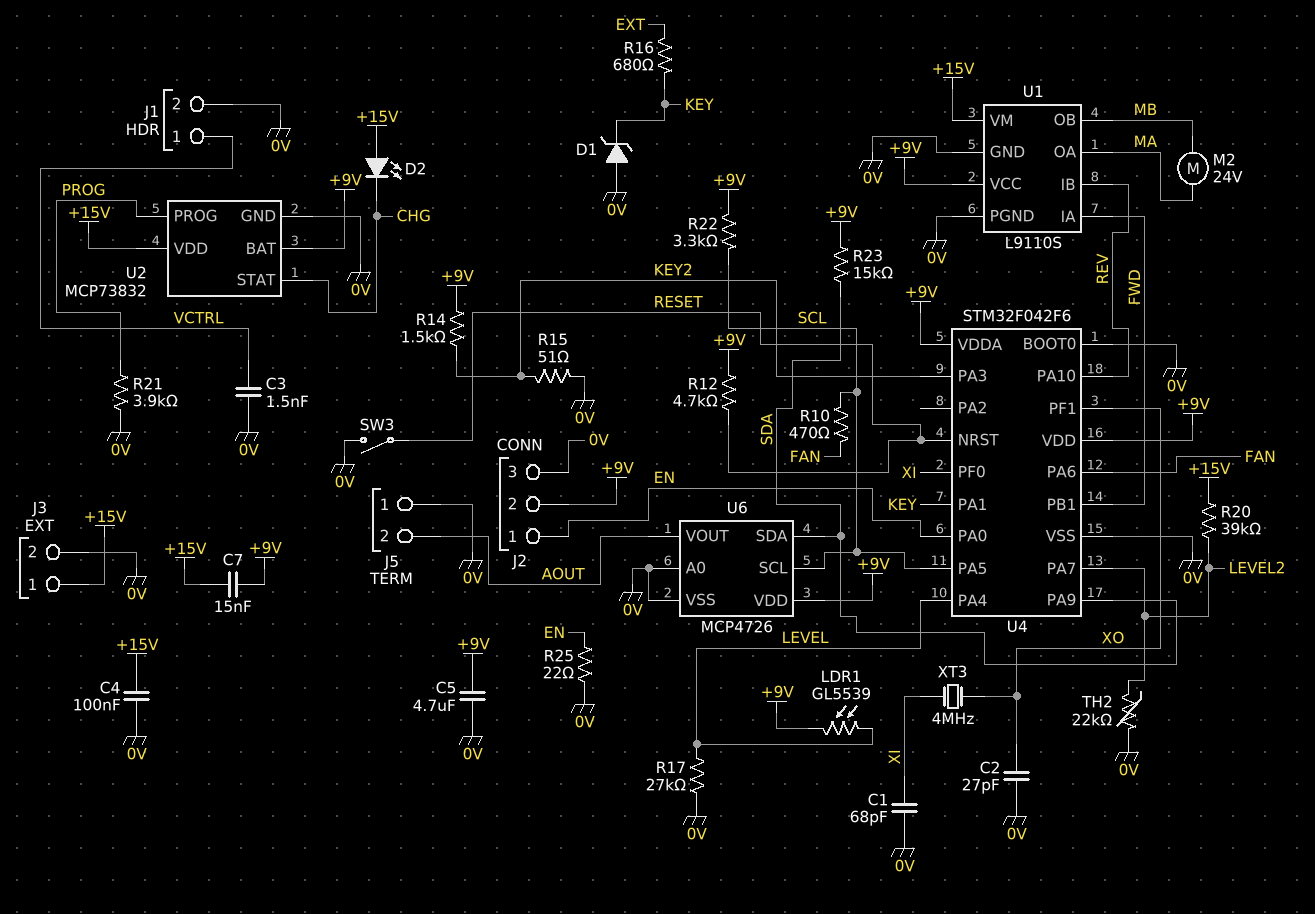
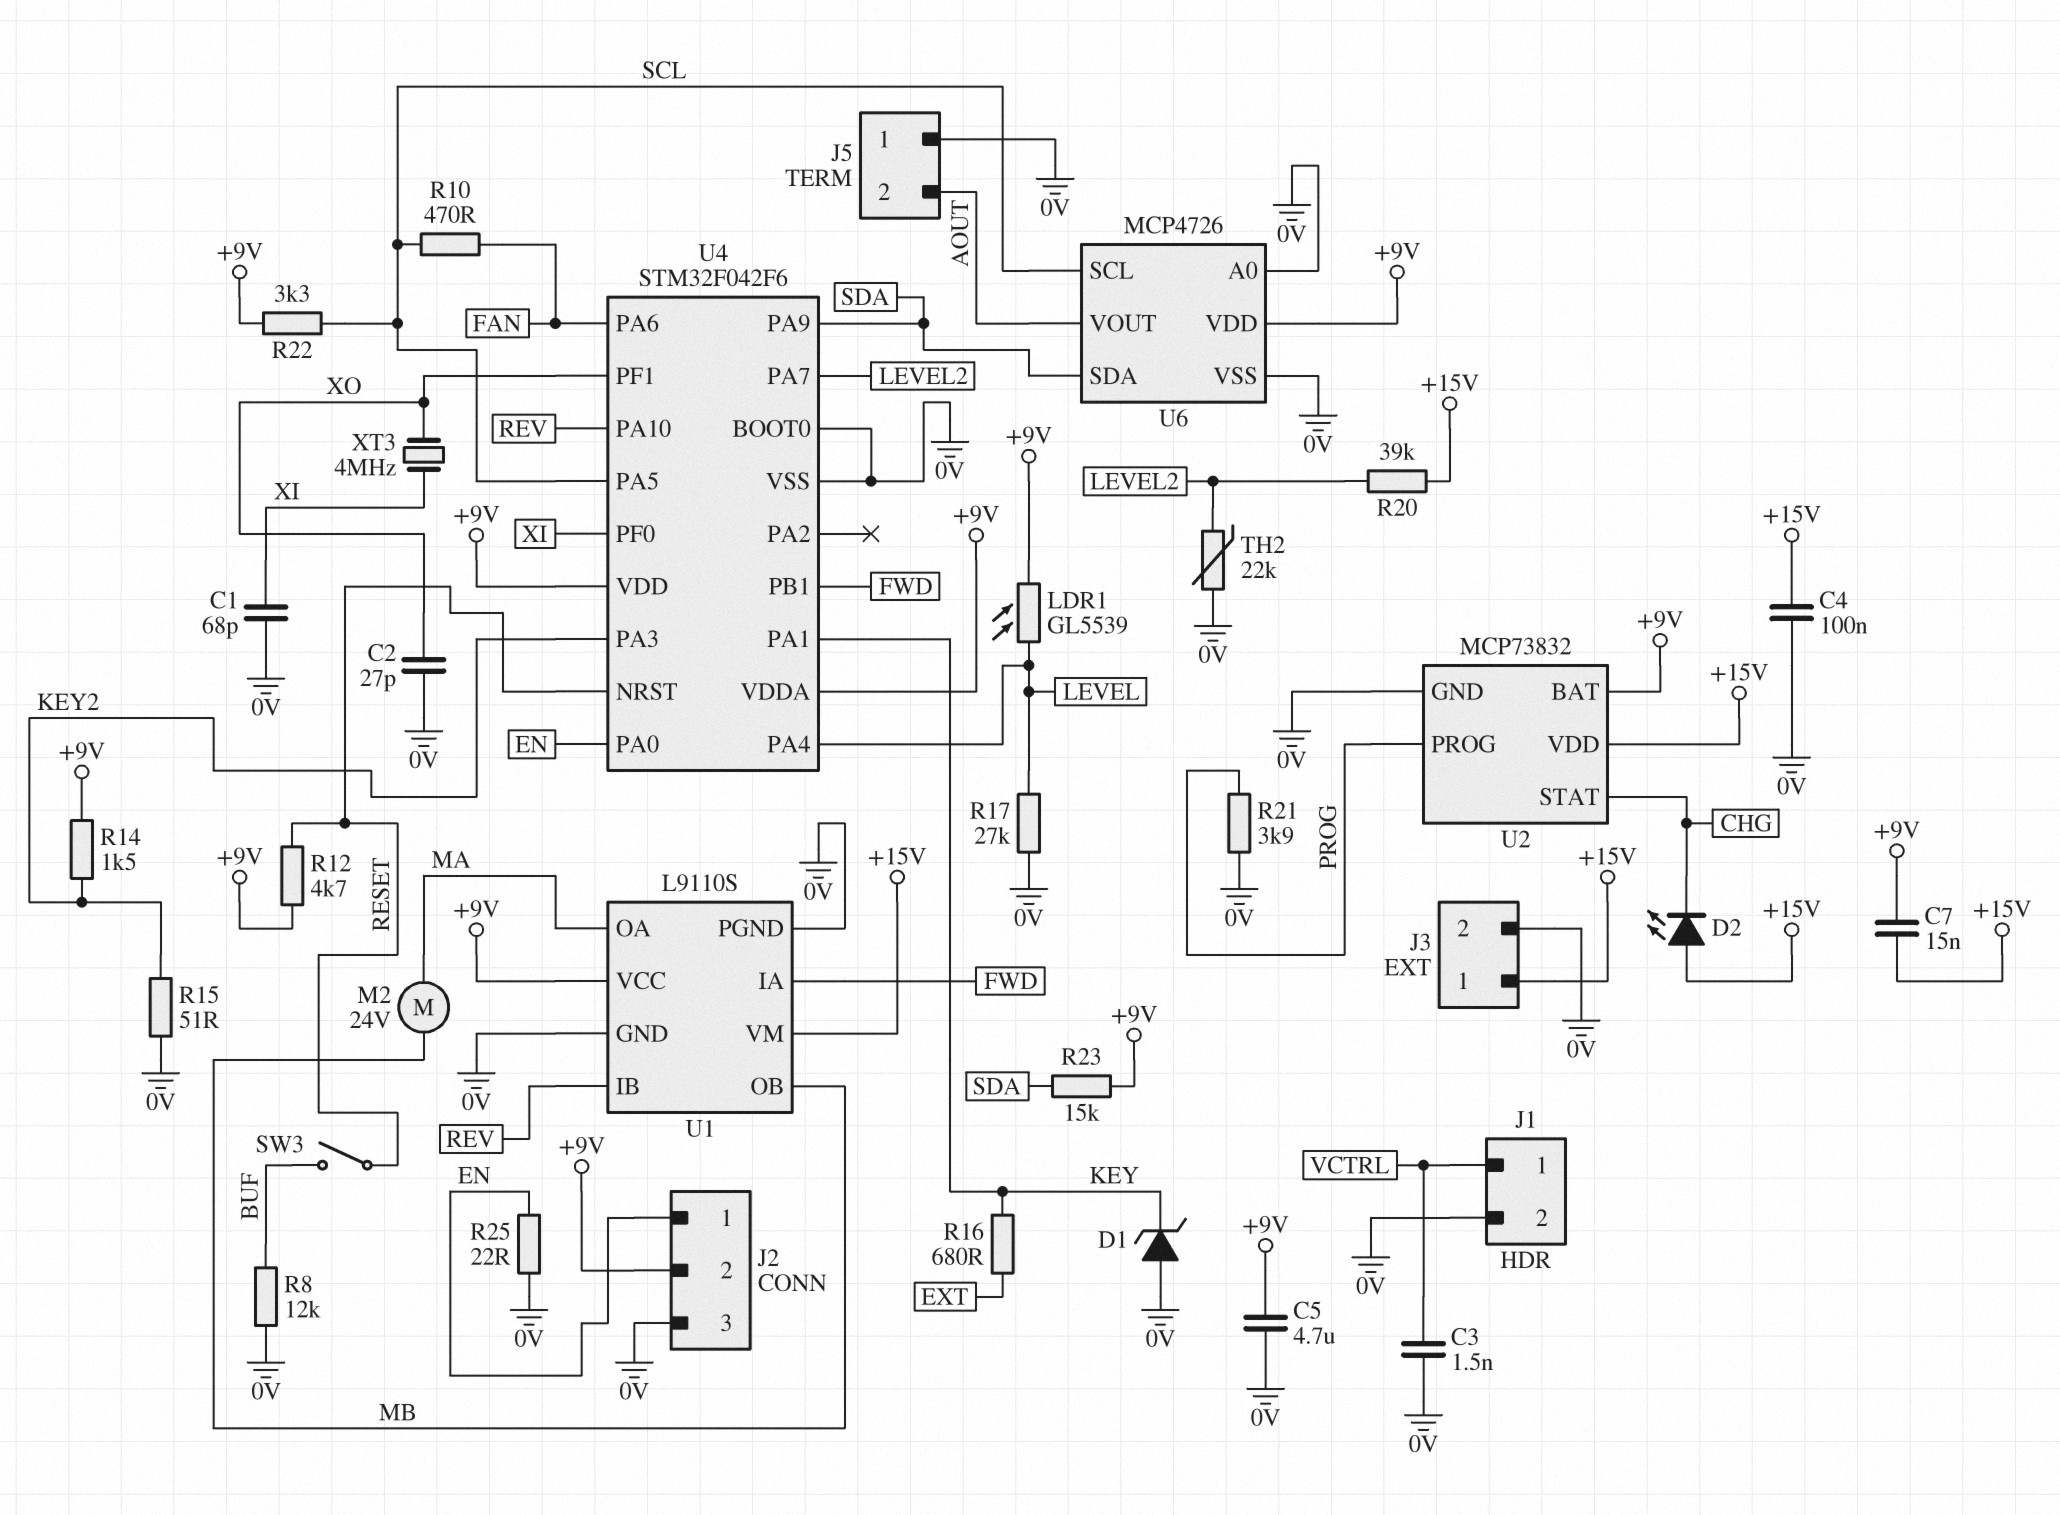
R8: none -> 12k (0V, BUF)
SW3: switch (0V, RESET) -> switch (BUF, RESET)

